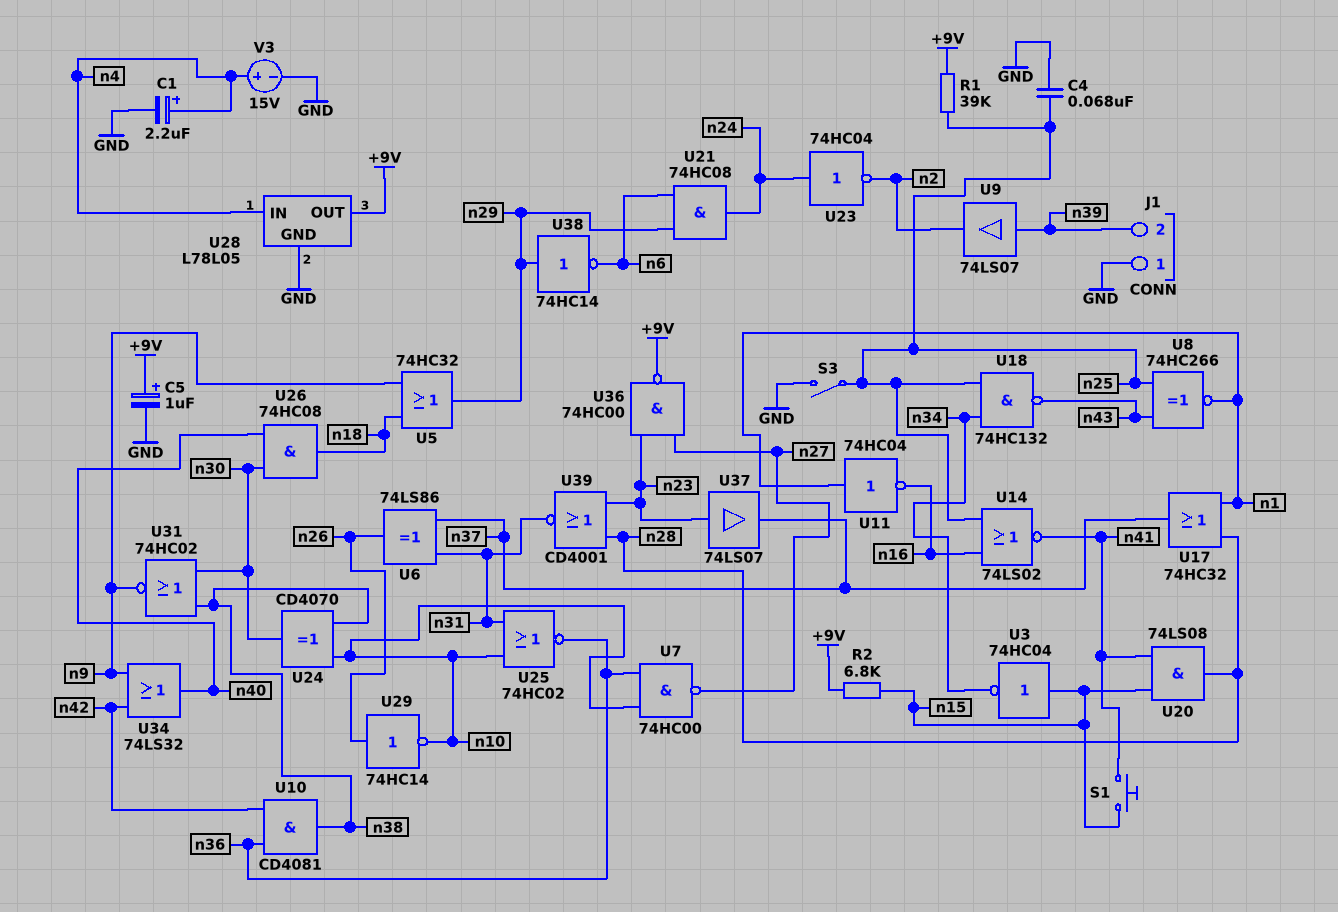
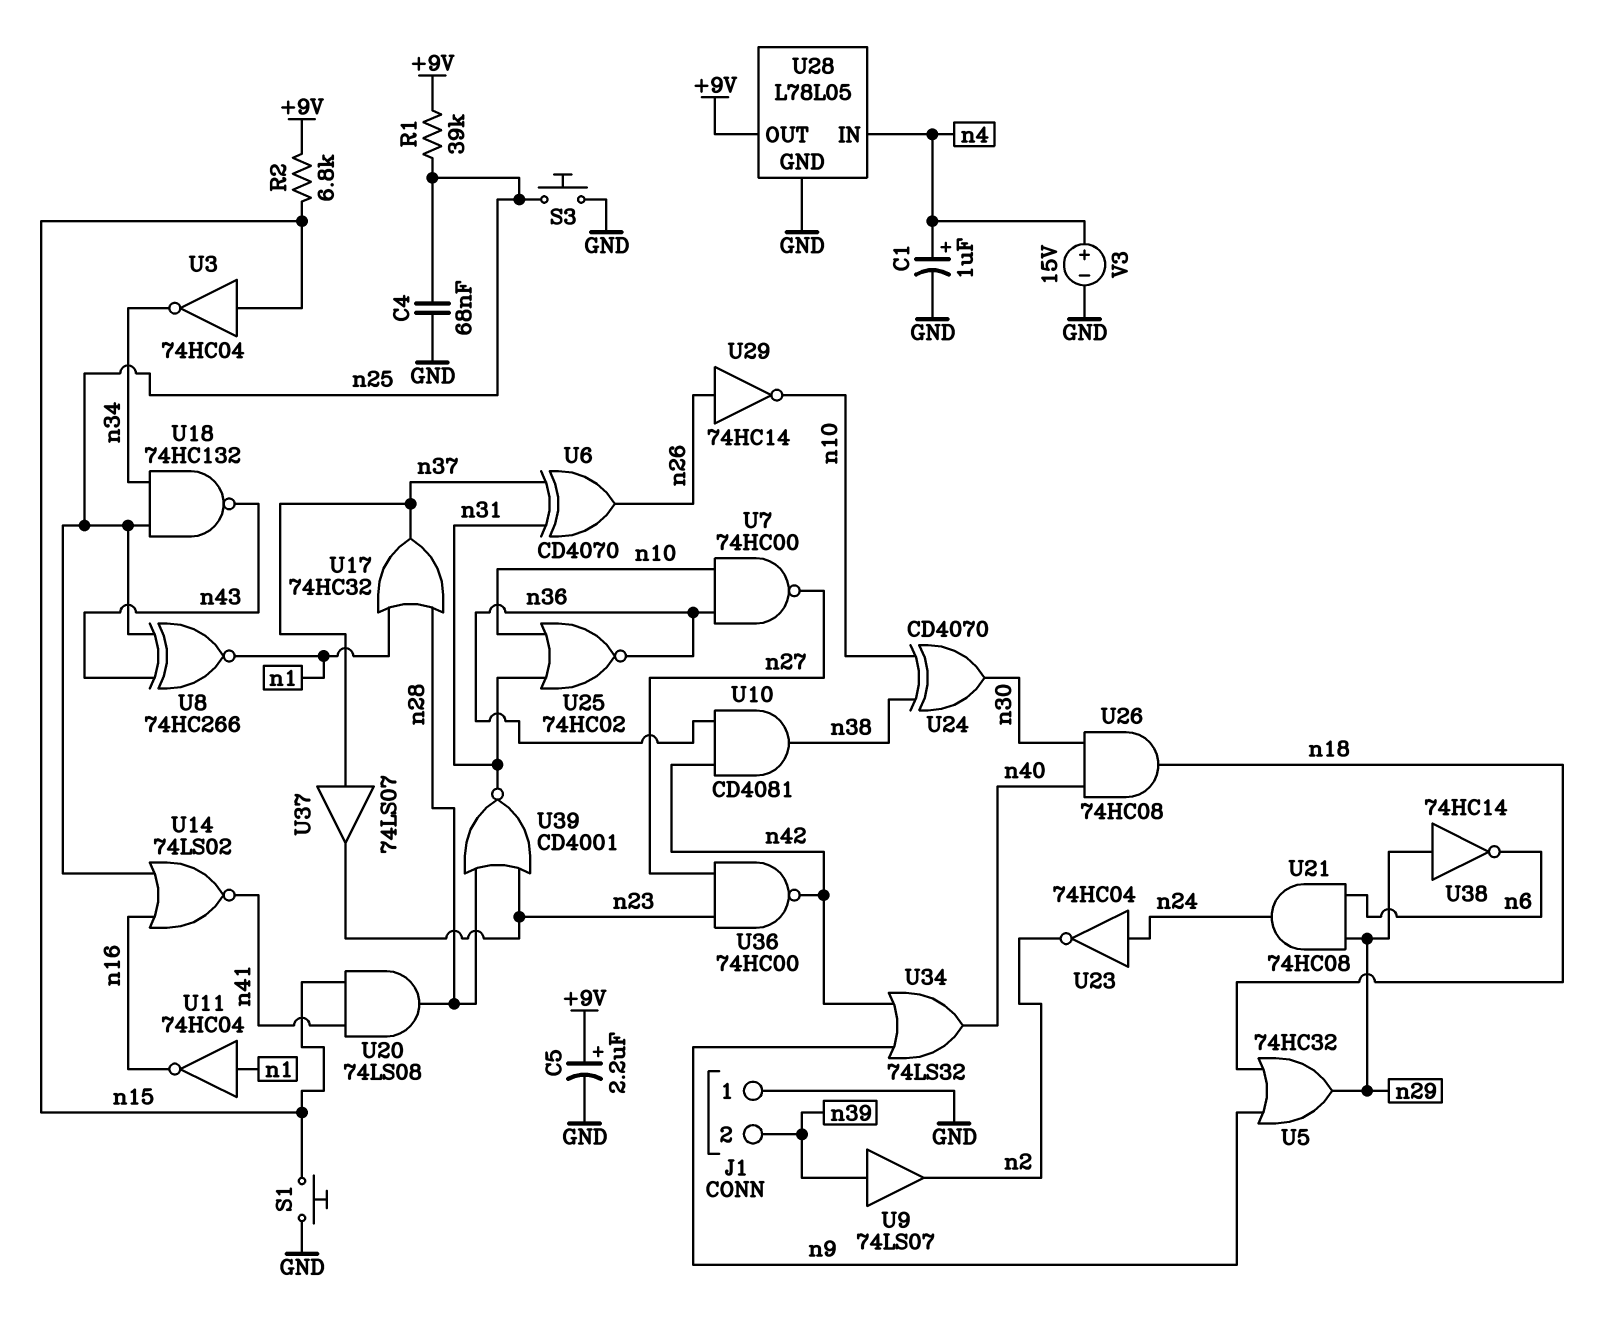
C1: 2.2uF (plus n4, minus GND) -> 1uF (plus n4, minus GND)
C5: 1uF (plus +9V, minus GND) -> 2.2uF (plus +9V, minus GND)
S1: button (n15, n41) -> button (GND, n15)
S3: switch (GND, n25) -> button (GND, n25)
U6: XOR 74LS86 (in n31, in n37, out n26) -> XOR CD4070 (in n31, in n37, out n26)
U31: NOR 74HC02 (in n30, in n38, out n9) -> none
U36: NAND 74HC00 (in n23, in n27, out +9V) -> NAND 74HC00 (in n23, in n27, out n42)
U37: buffer 74LS07 (in n23, out n37) -> buffer 74LS07 (in n37, out n23)

